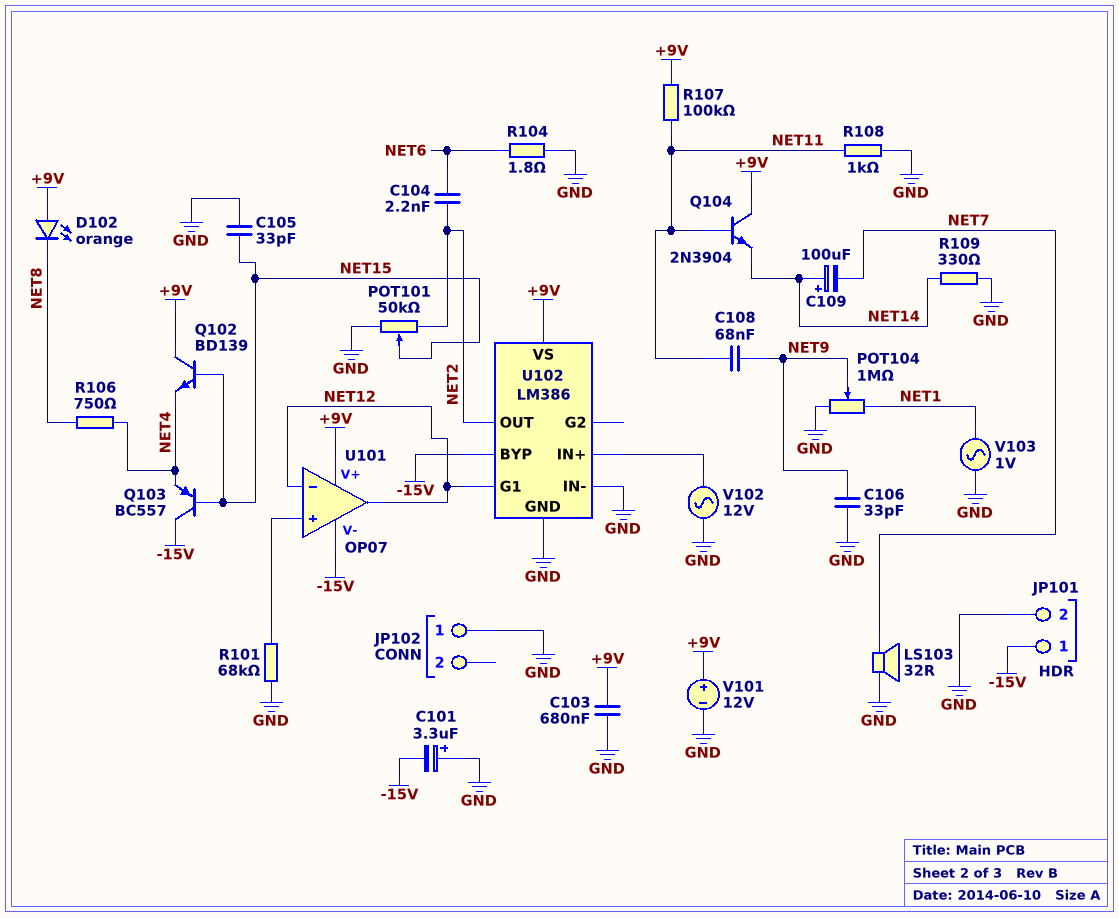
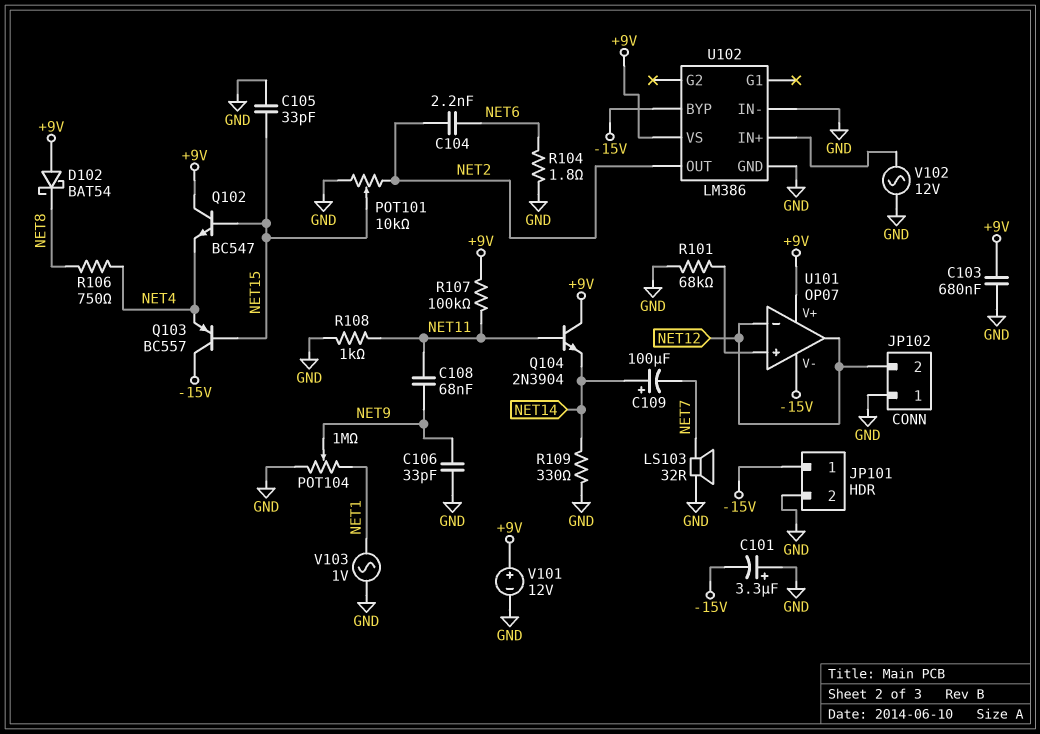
D102: LED orange (A +9V, K NET8) -> schottky BAT54 (A +9V, K NET8)
JP102 pin 2: none -> NET12
POT101: 50k (GND, NET2, wiper NET15) -> 10k (GND, NET2, wiper NET15)
Q102: NPN BD139 (B NET15, C +9V, E NET4) -> NPN BC547 (B NET15, C +9V, E NET4)
U102 pin G1: NET12 -> none

